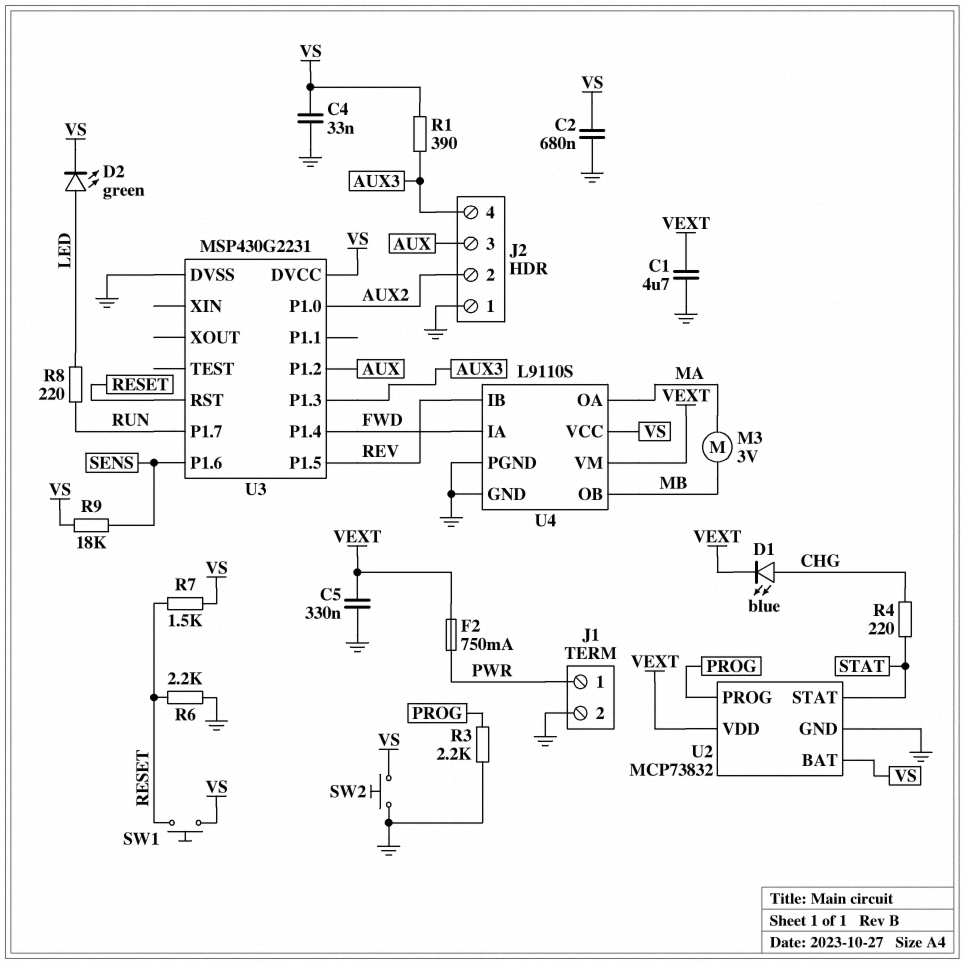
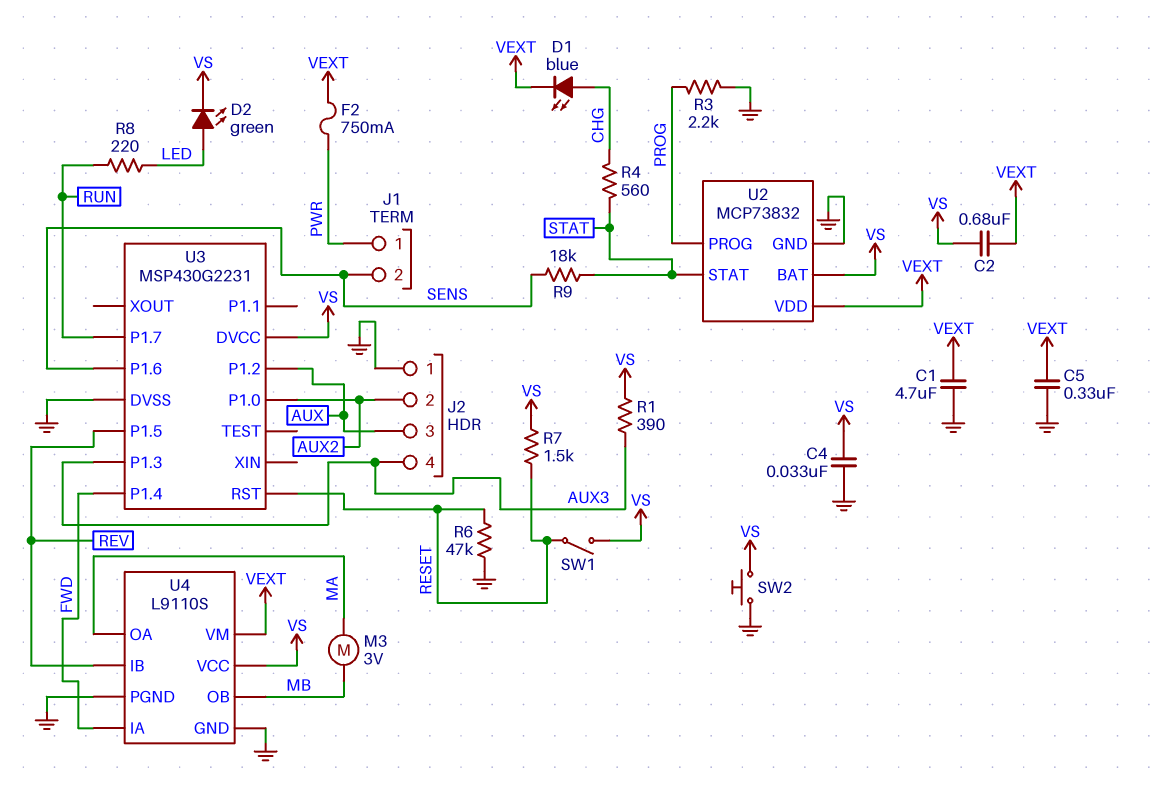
C2: 680nF (GND, VS) -> 680nF (VEXT, VS)
J1 pin 2: GND -> SENS
R4: 220 (CHG, STAT) -> 560 (CHG, STAT)
R6: 2.2k (GND, RESET) -> 47k (GND, RESET)
R9: 18k (SENS, VS) -> 18k (SENS, STAT)
SW1: button (RESET, VS) -> switch (RESET, VS)

